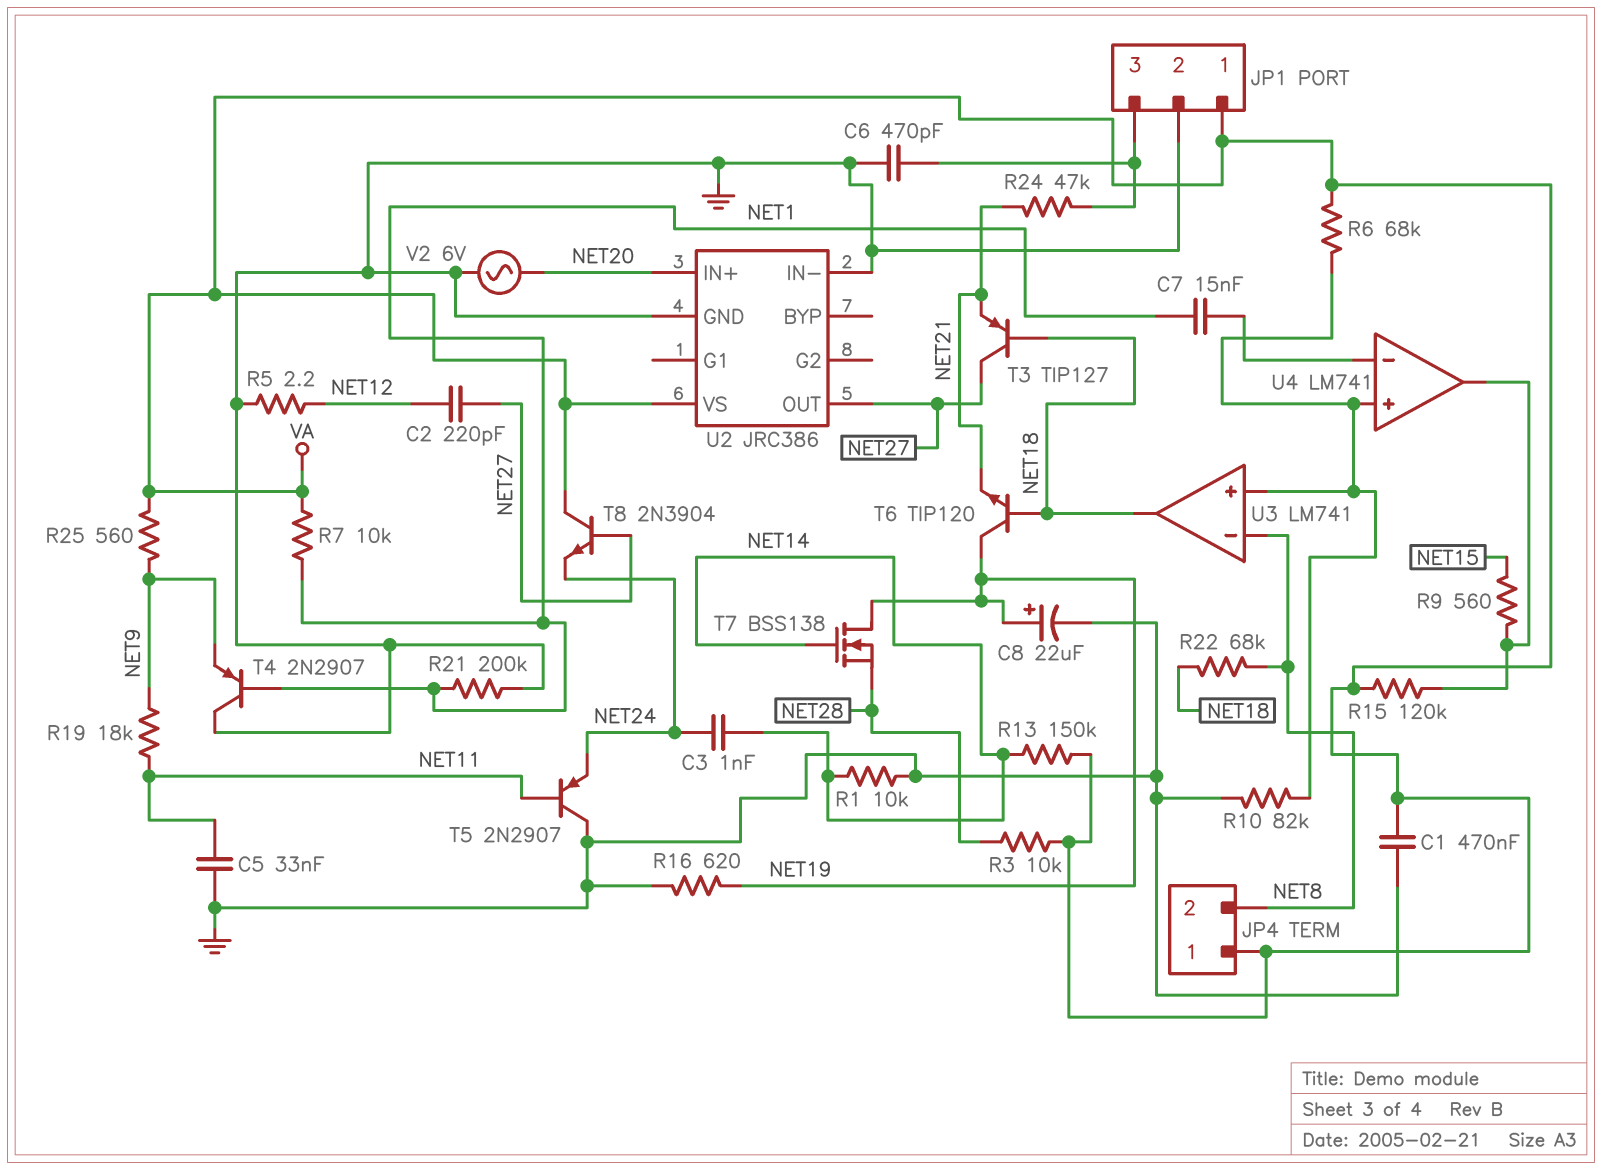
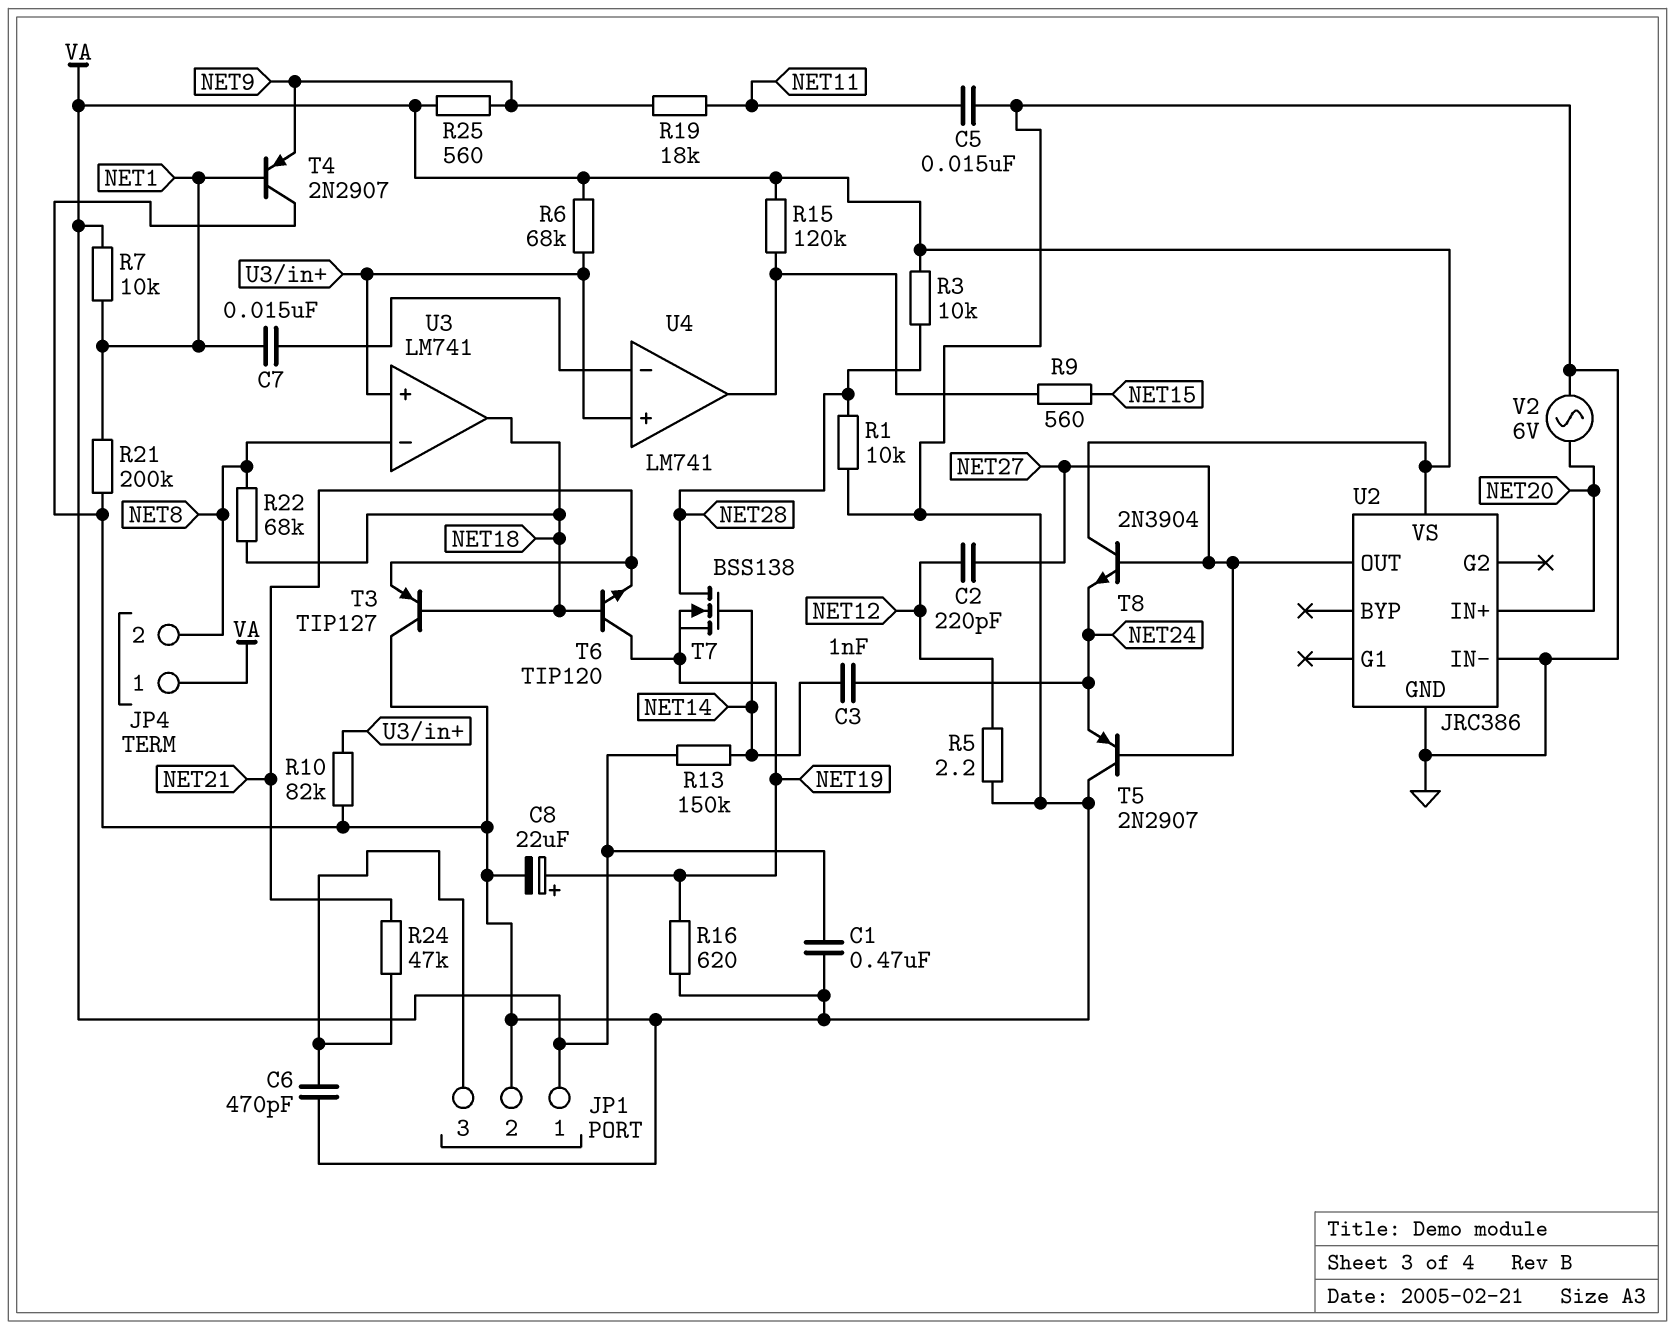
C5: 33nF (GND, NET11) -> 15nF (GND, NET11)
R1: 10k (GND, NET14) -> 10k (GND, NET28)
T3: PNP TIP127 (B NET18, C NET27, E NET21) -> PNP TIP127 (B NET18, C GND, E NET21)
T5: PNP 2N2907 (B NET11, C GND, E NET24) -> PNP 2N2907 (B NET27, C GND, E NET24)
T7: NMOS BSS138 (G NET14, D NET19, S NET28) -> NMOS BSS138 (G NET14, D NET28, S NET19)

